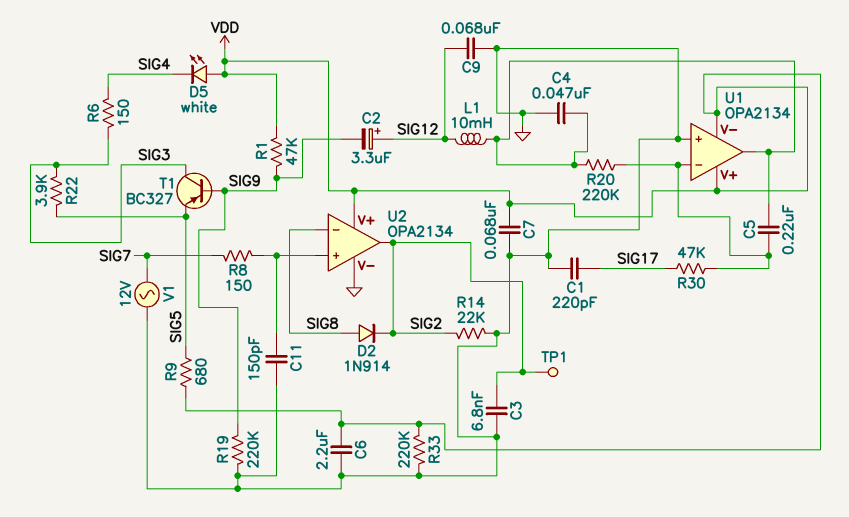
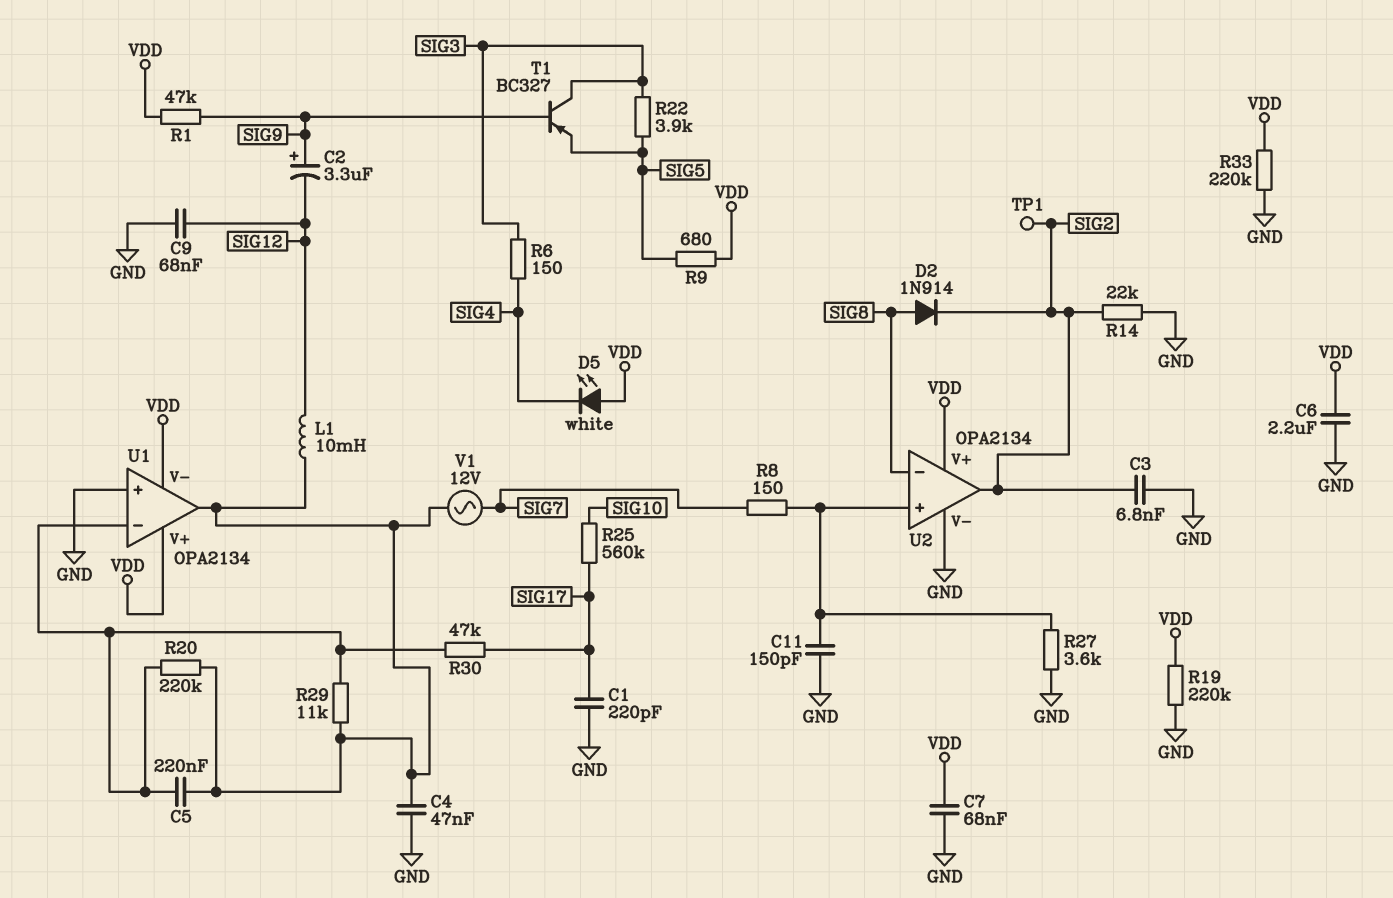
C2: 3.3uF (plus SIG12, minus SIG9) -> 3.3uF (plus SIG9, minus SIG12)
R19: 220k (GND, SIG9) -> 220k (GND, VDD)
R25: none -> 560k (SIG10, SIG17)
R27: none -> 3.6k (GND, U2/in+)
R29: none -> 11k (U1/in-, U1/out)
V1: AC 12V (GND, SIG7) -> AC 12V (SIG7, U1/out)

